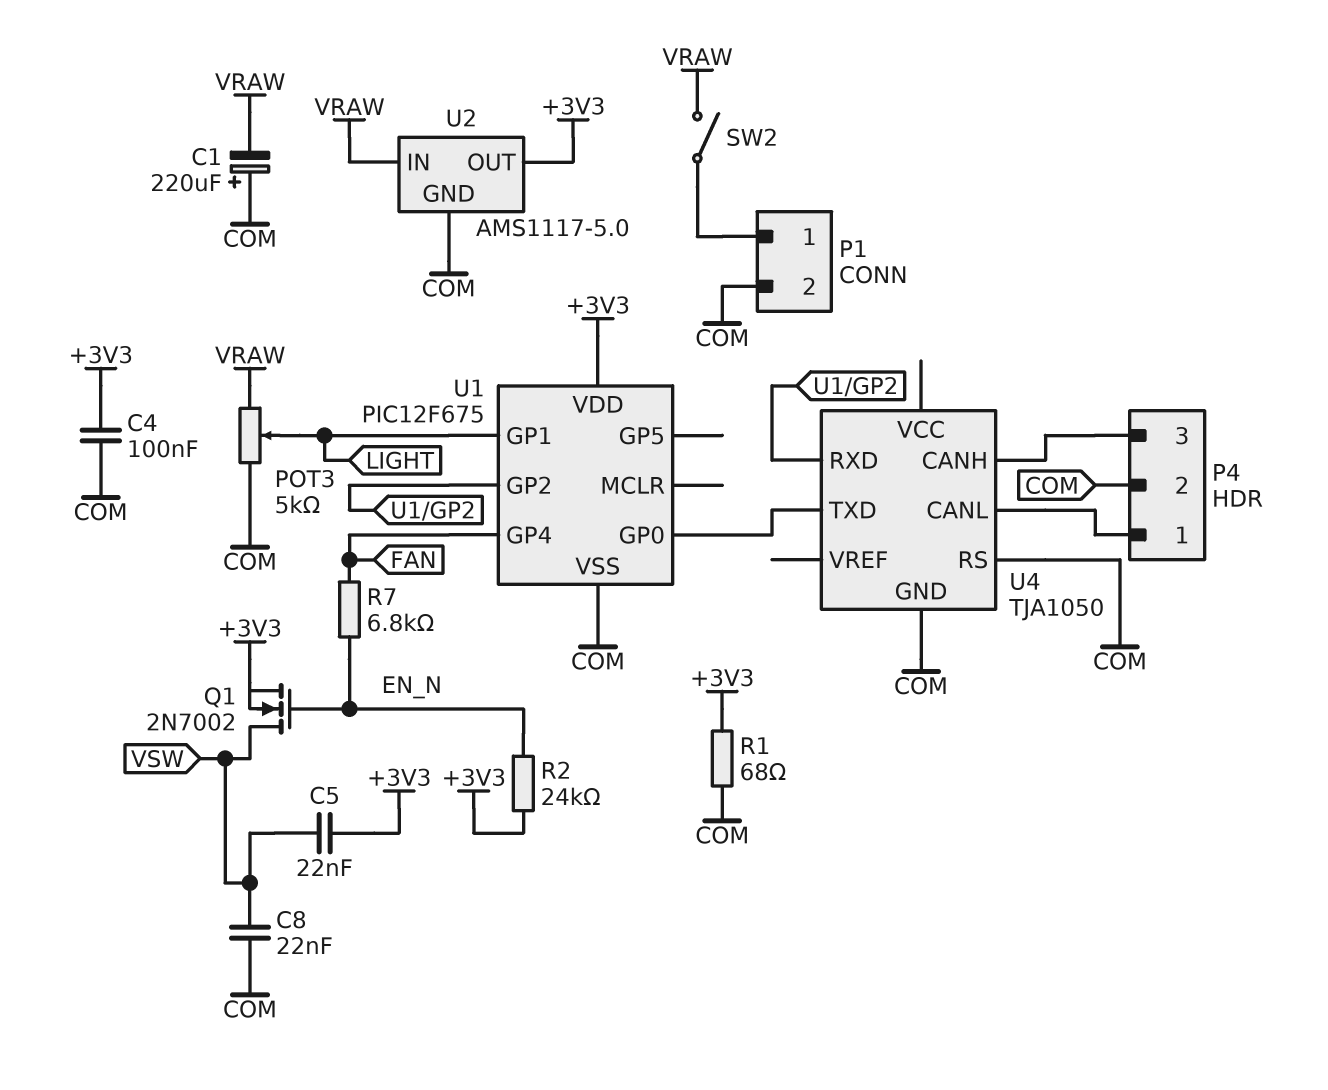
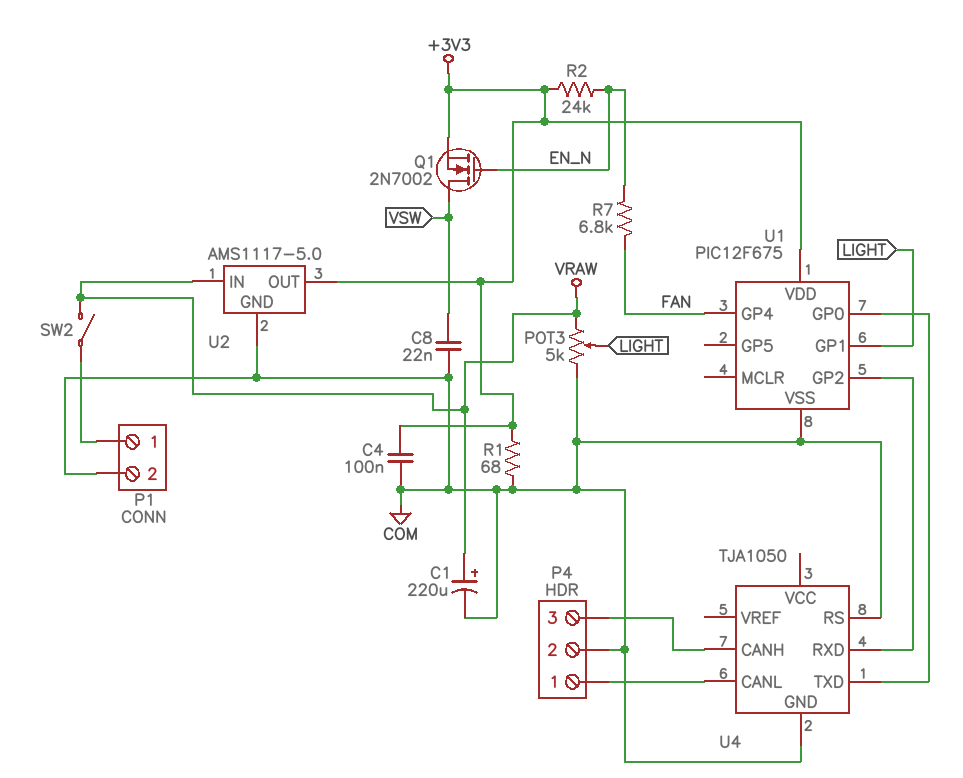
C1: 220uF (plus COM, minus VRAW) -> 220uF (plus VRAW, minus COM)
C5: 22nF (+3V3, VSW) -> none

